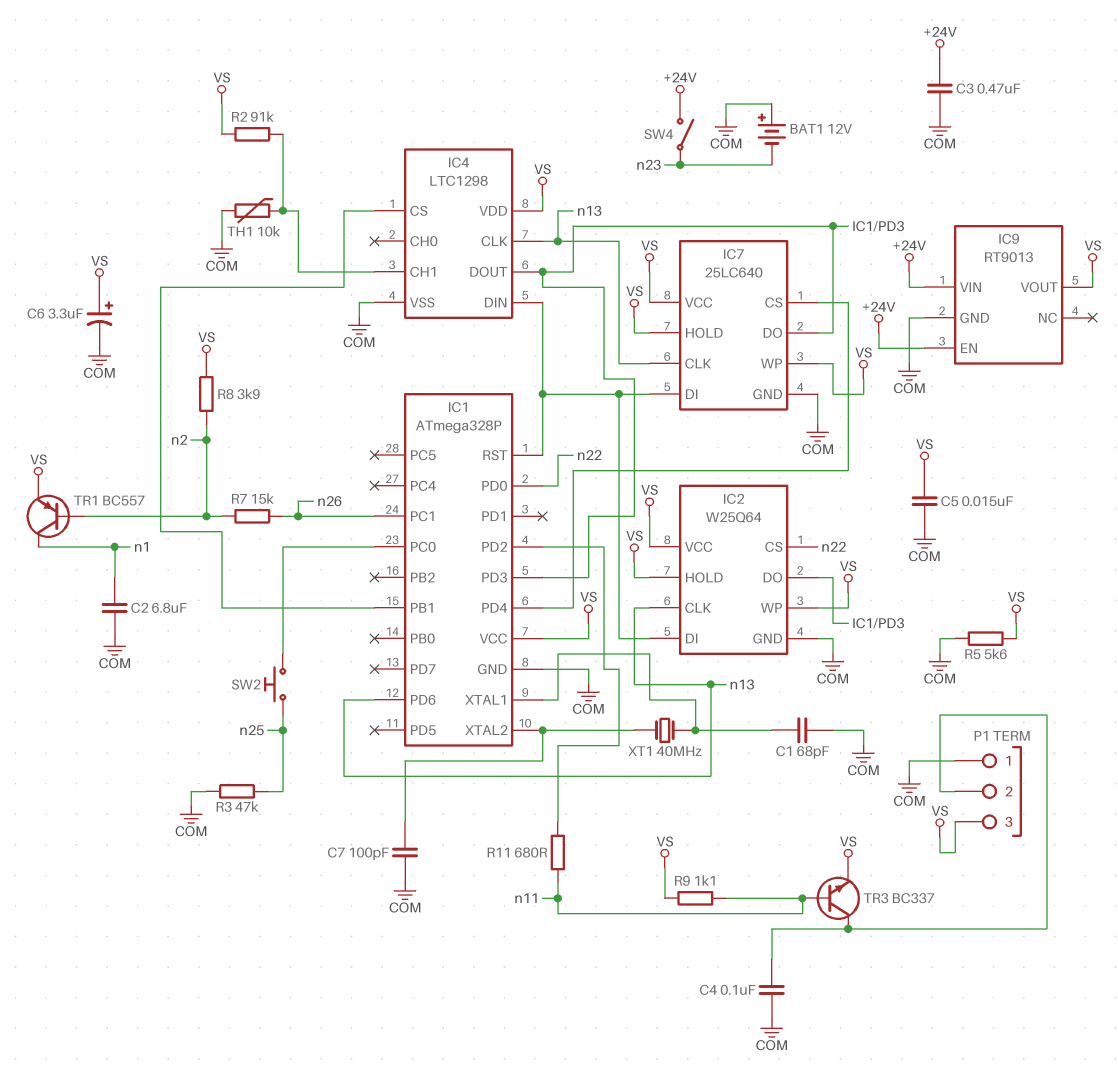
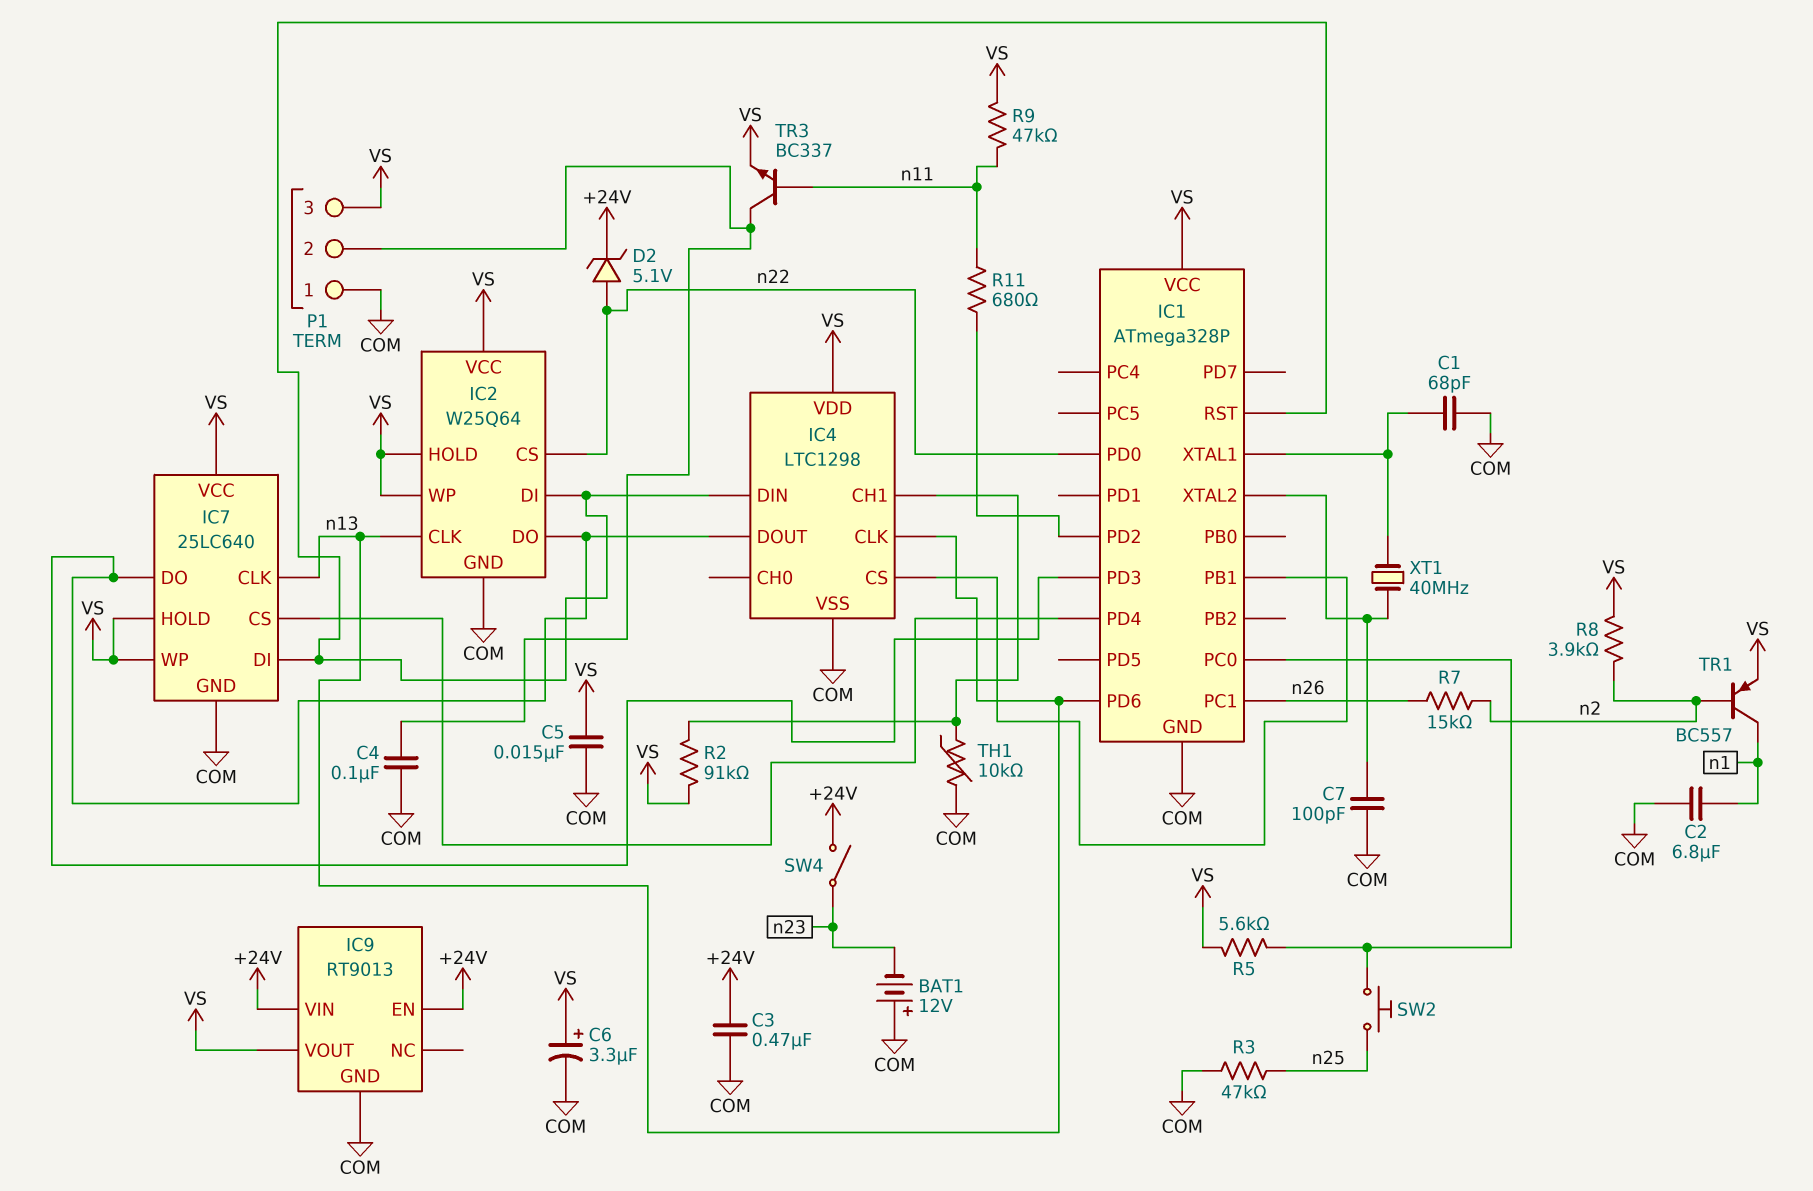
D2: none -> zener 5.1V (A n22, K +24V)
R5: 5.6k (COM, VS) -> 5.6k (IC1/PC0, VS)
R9: 1.1k (VS, n11) -> 47k (VS, n11)

